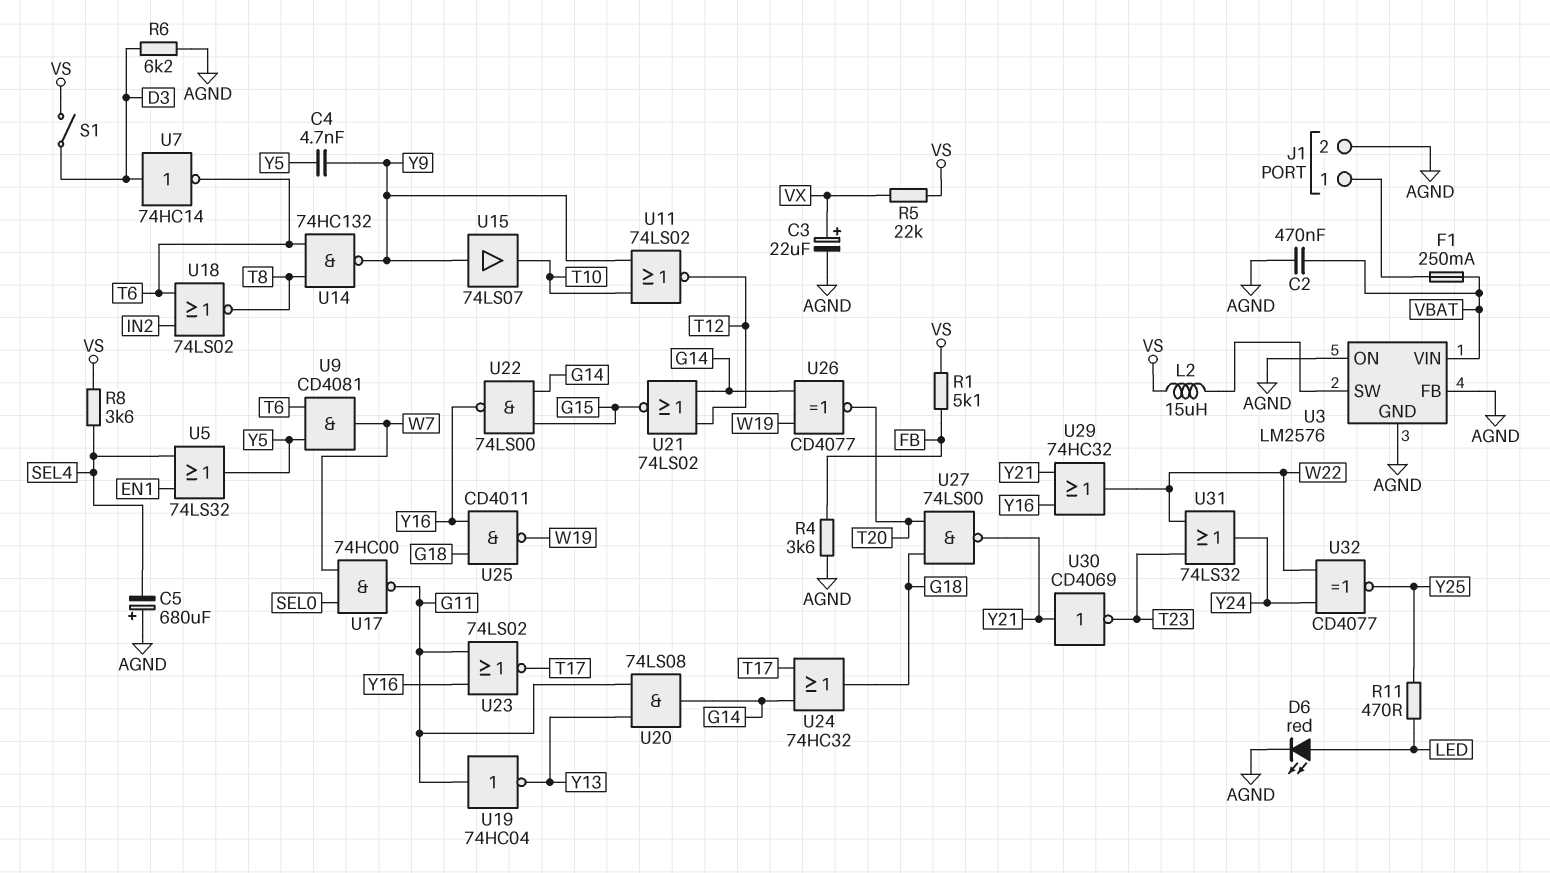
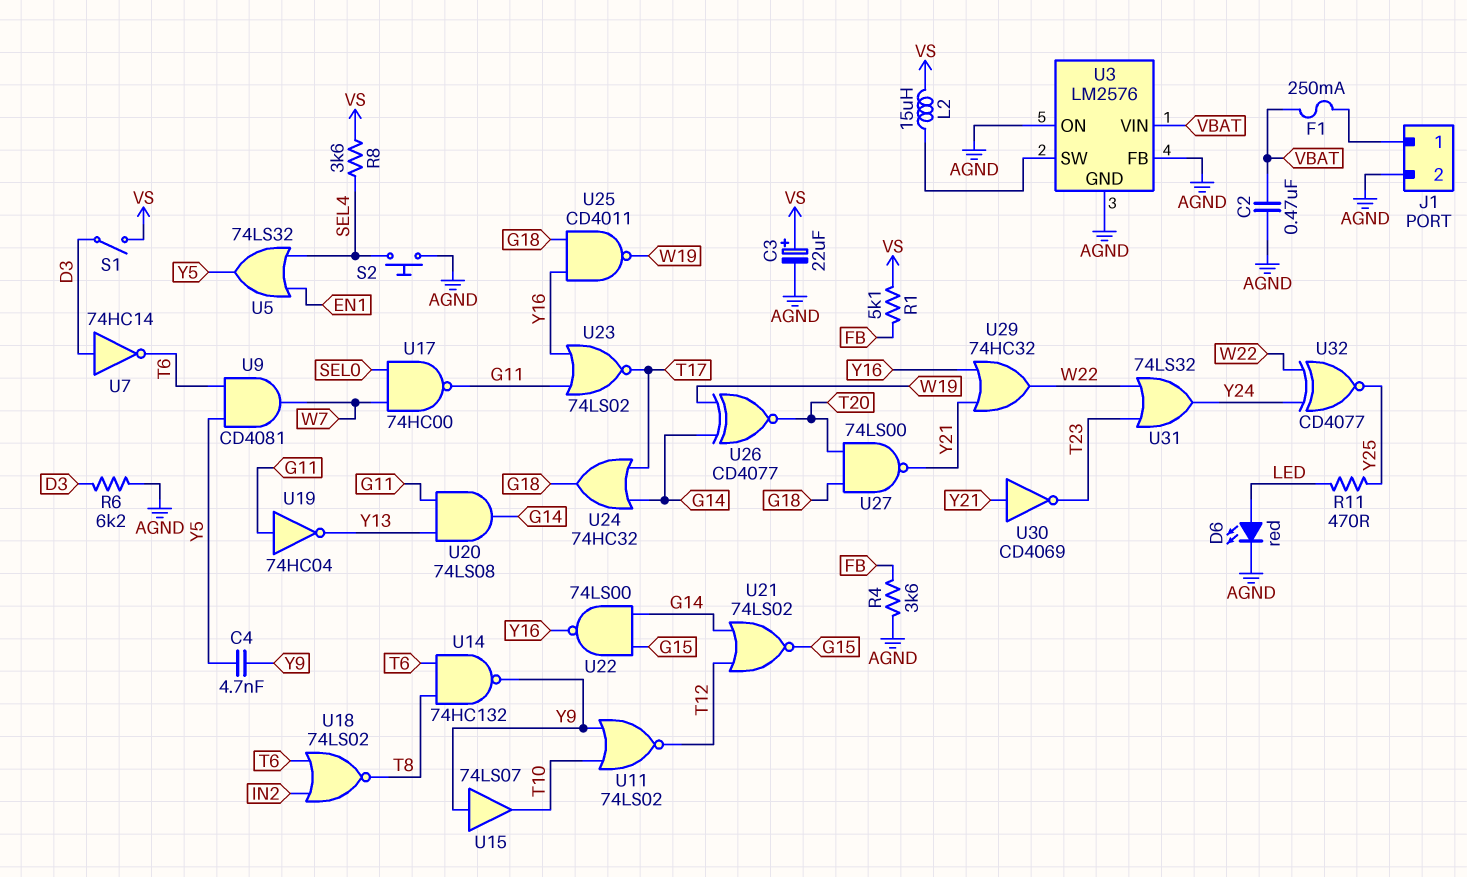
C3: 22uF (plus VX, minus AGND) -> 22uF (plus VS, minus AGND)
C5: 680uF (plus AGND, minus SEL4) -> none
R5: 22k (VS, VX) -> none
S2: none -> button (AGND, SEL4)

